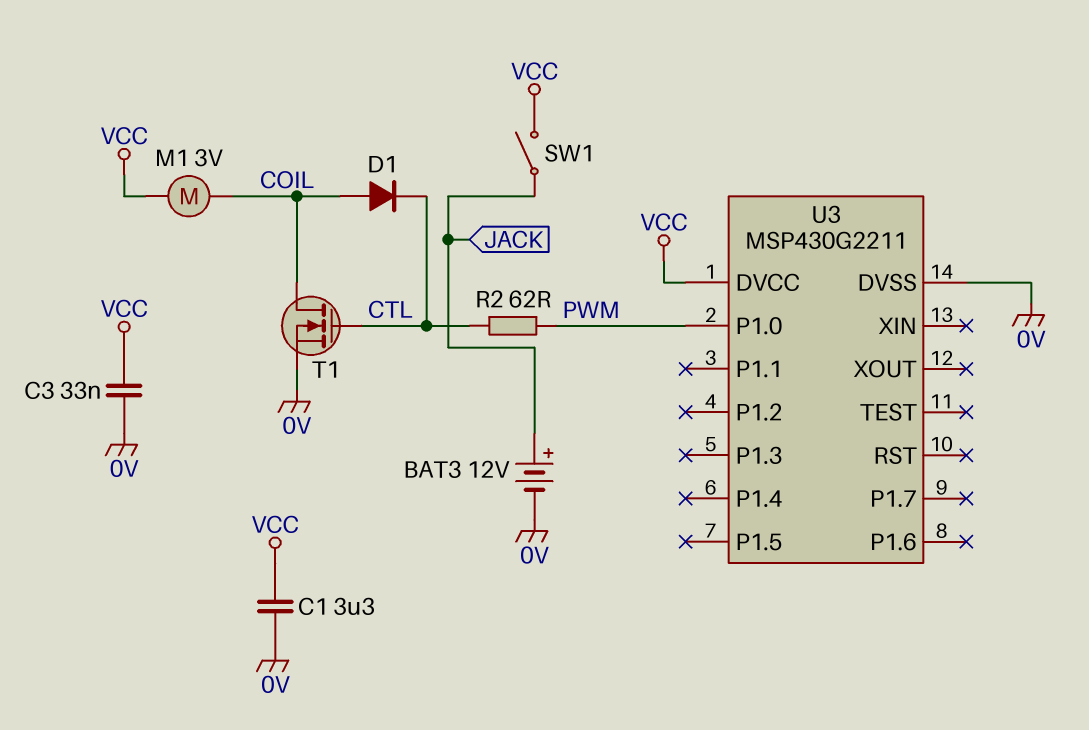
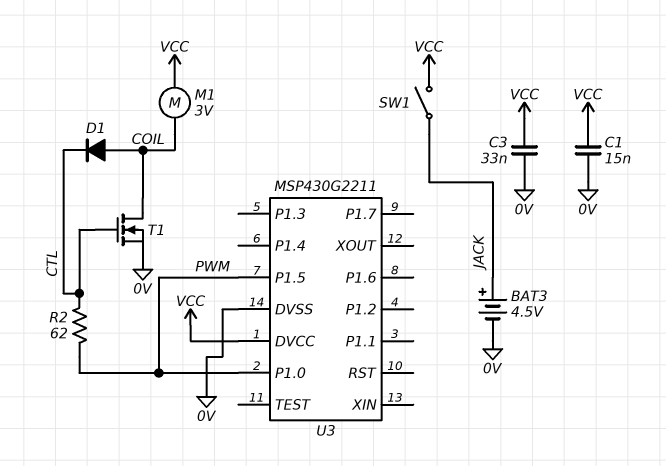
BAT3: 12V (plus JACK, minus 0V) -> 4.5V (plus JACK, minus 0V)
C1: 3.3uF (0V, VCC) -> 15nF (0V, VCC)
U3 pin P1.5: none -> PWM

